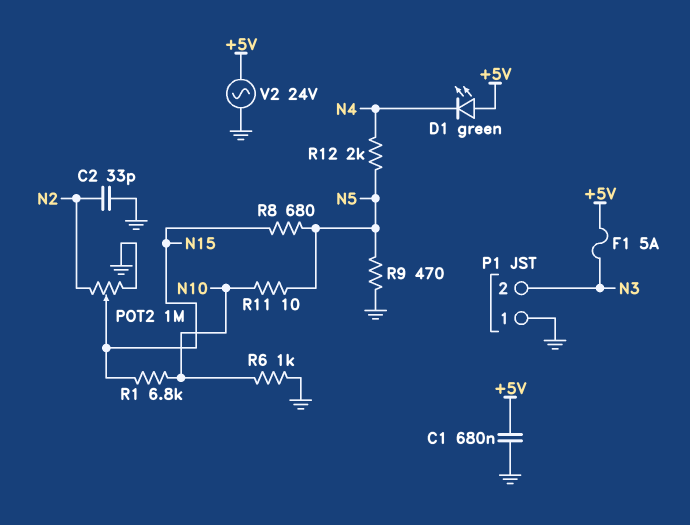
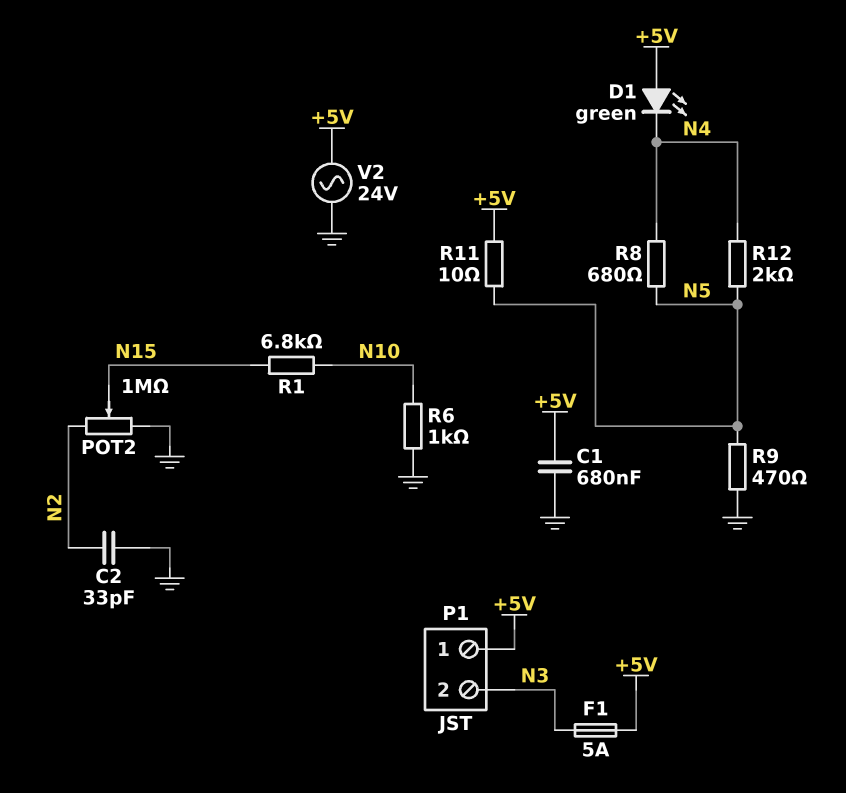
P1 pin 1: GND -> +5V
R8: 680 (N5, N15) -> 680 (N4, N5)
R11: 10 (N5, N10) -> 10 (+5V, N5)

